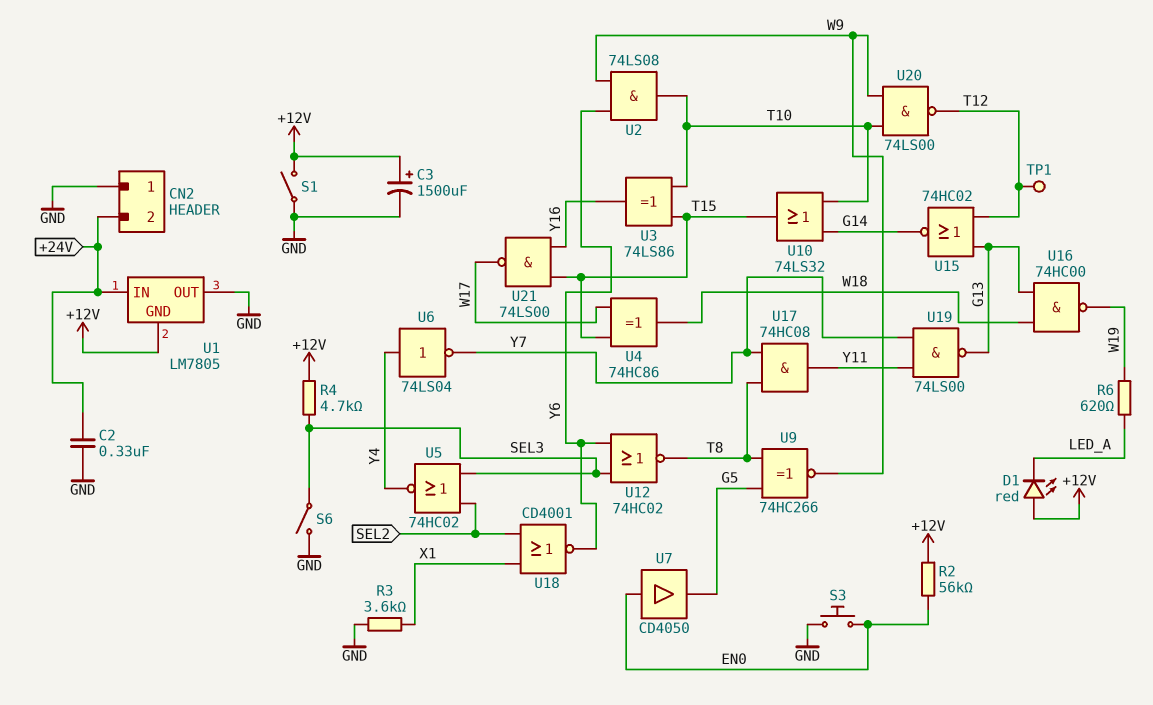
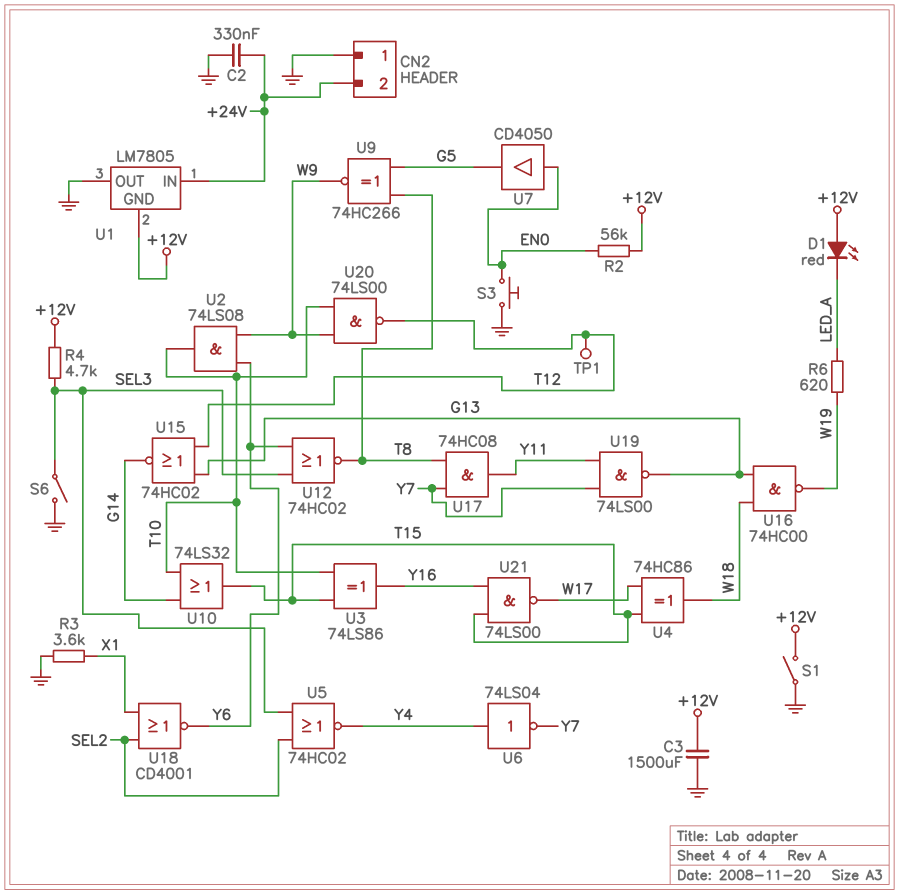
C3: 1500uF (plus +12V, minus GND) -> 1500uF (+12V, GND)

